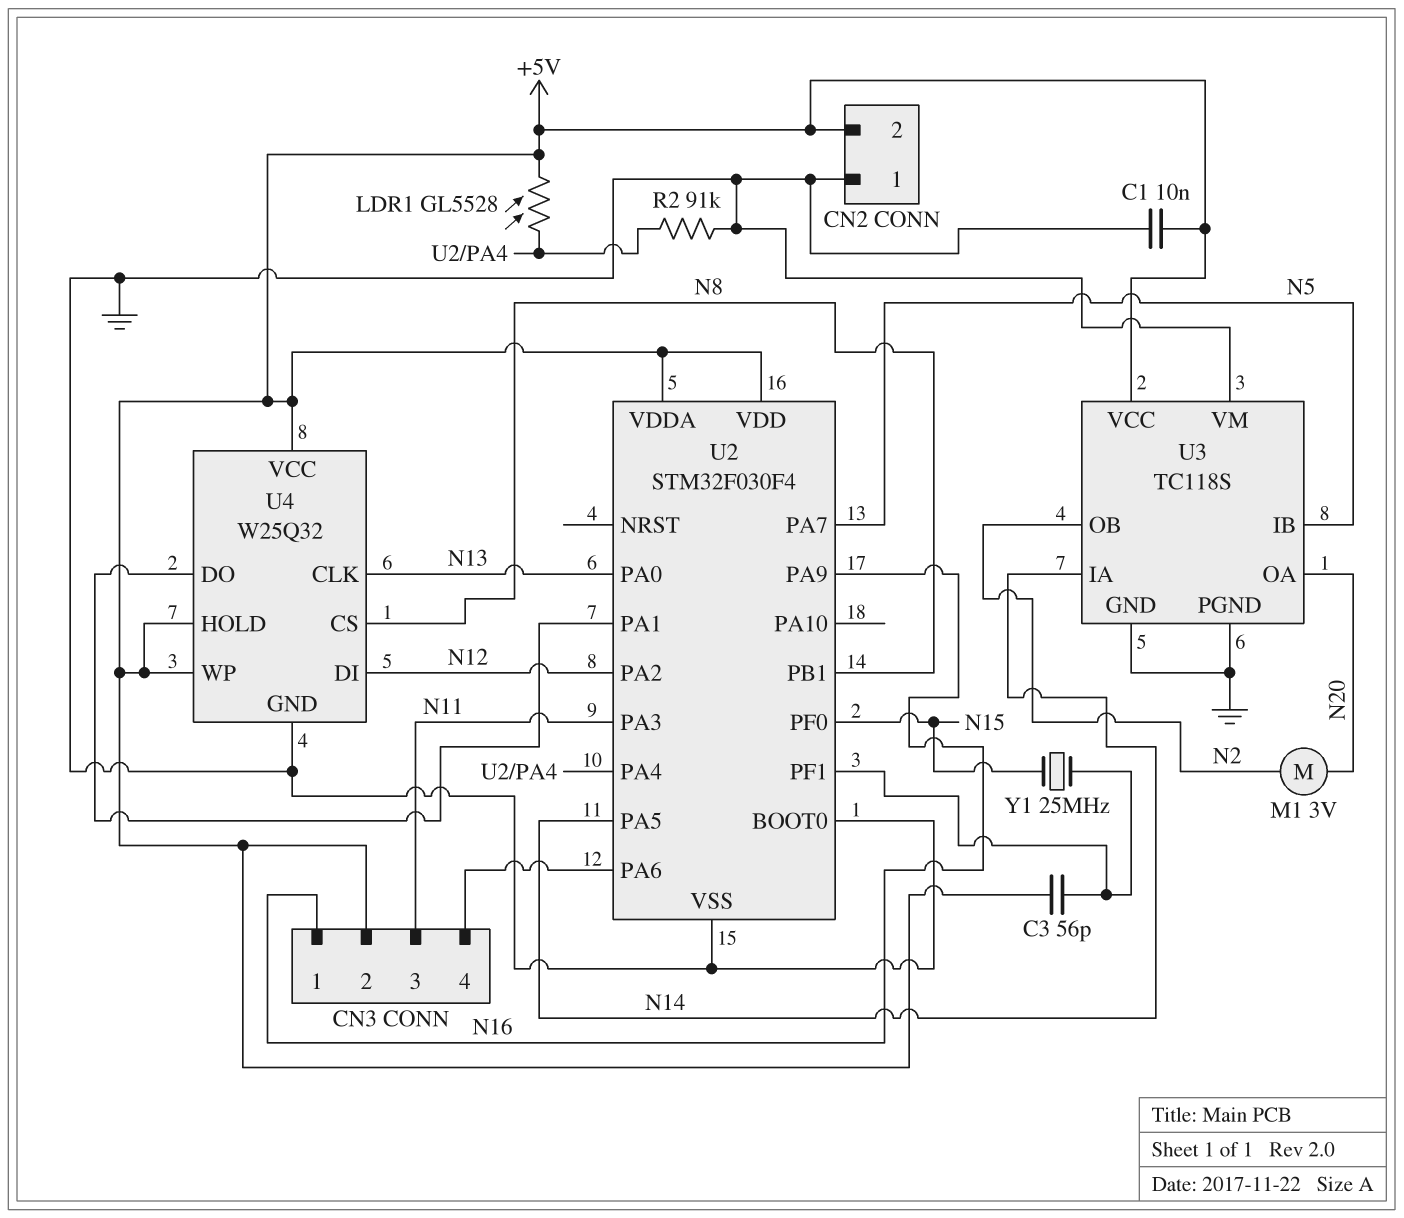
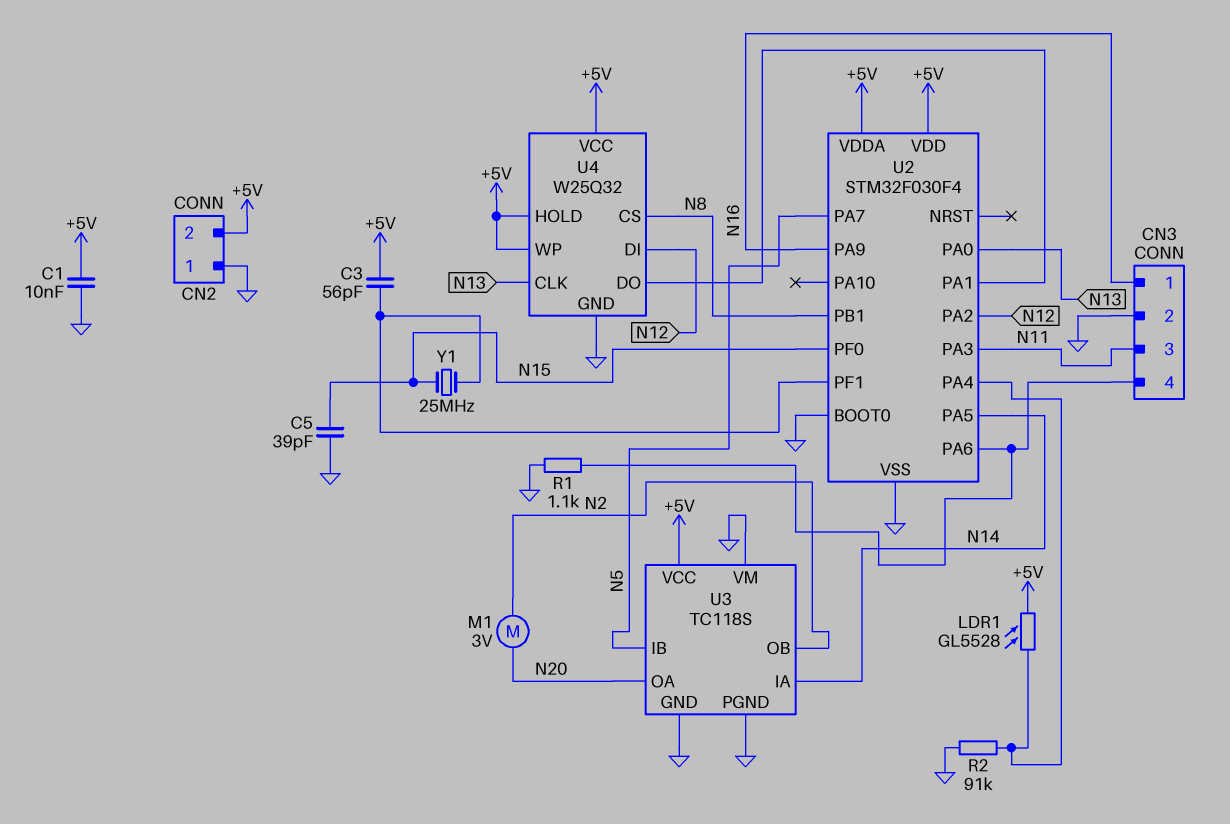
C5: none -> 39pF (GND, N15)
CN3 pin 2: +5V -> GND
R1: none -> 1.1k (CN3/4, GND)

